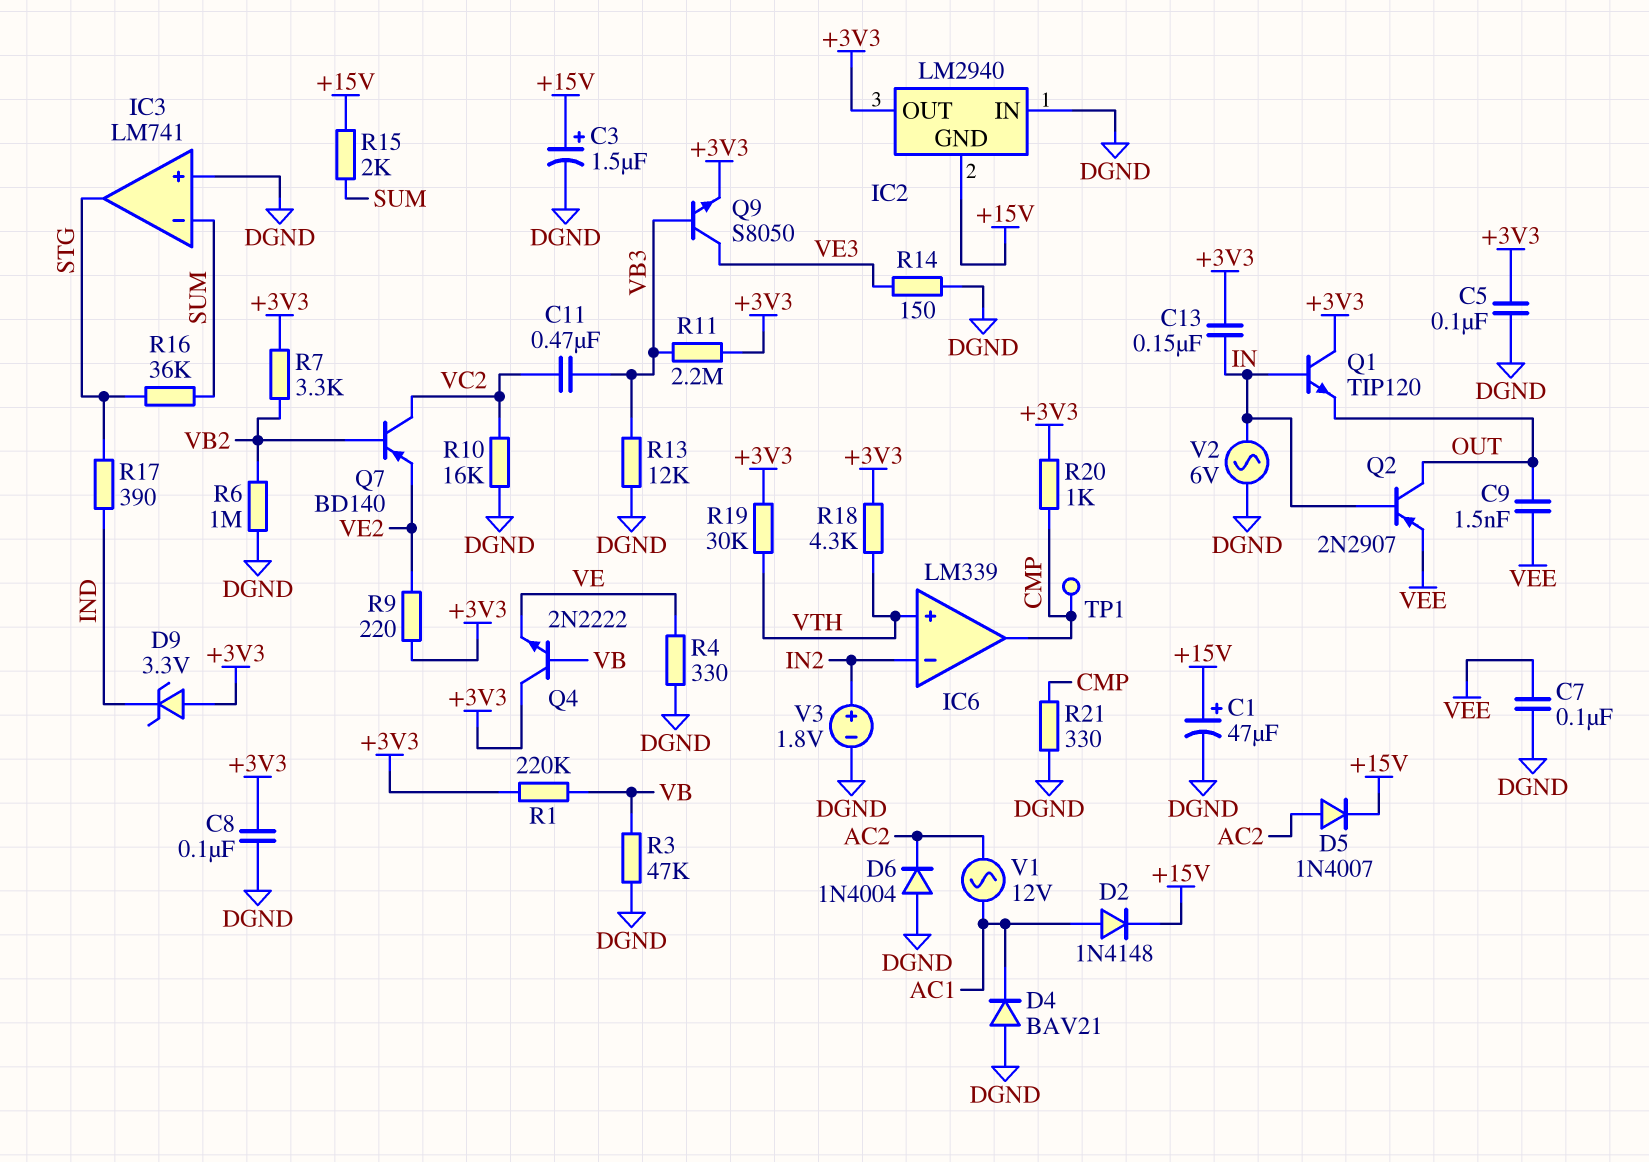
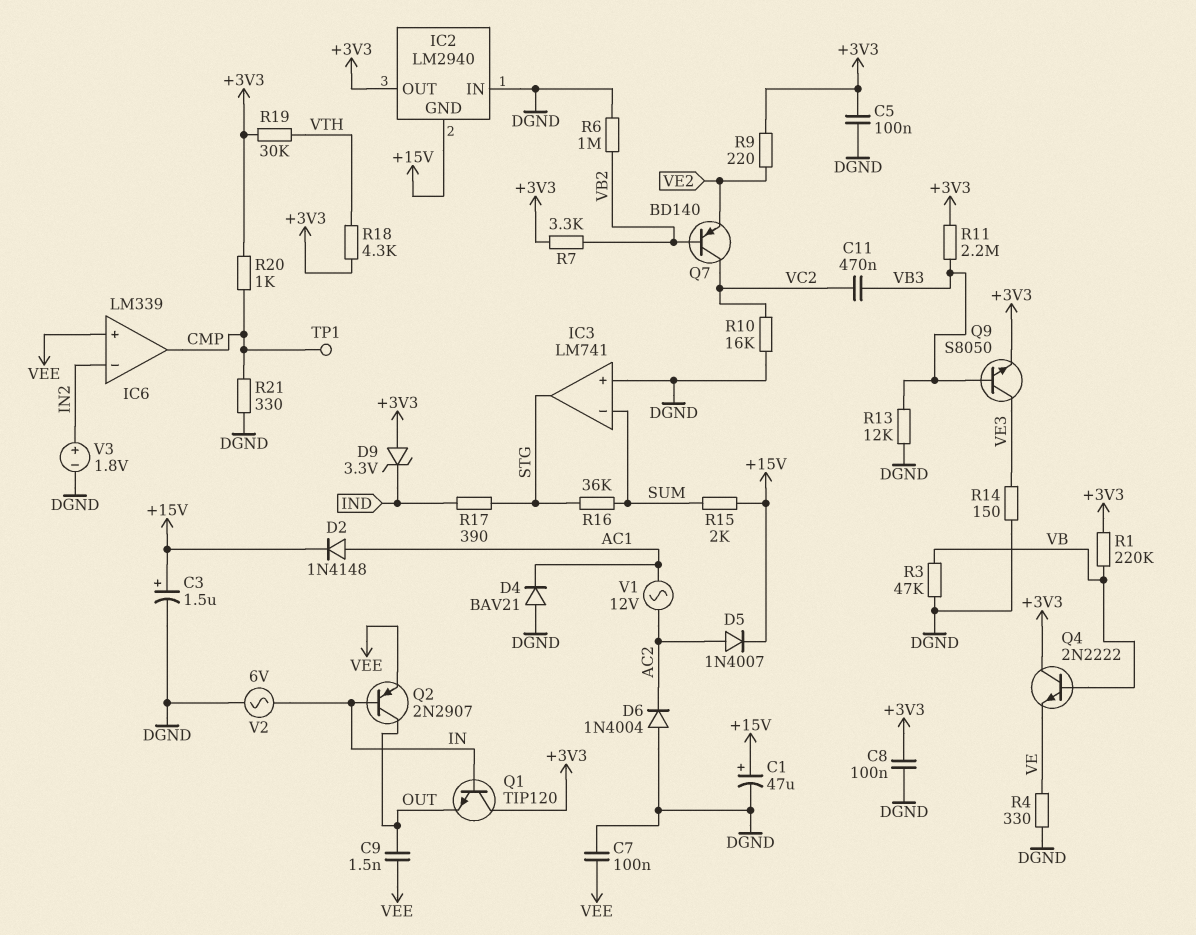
C13: 150nF (+3V3, IN) -> none
IC6 pin in+: VTH -> VEE

